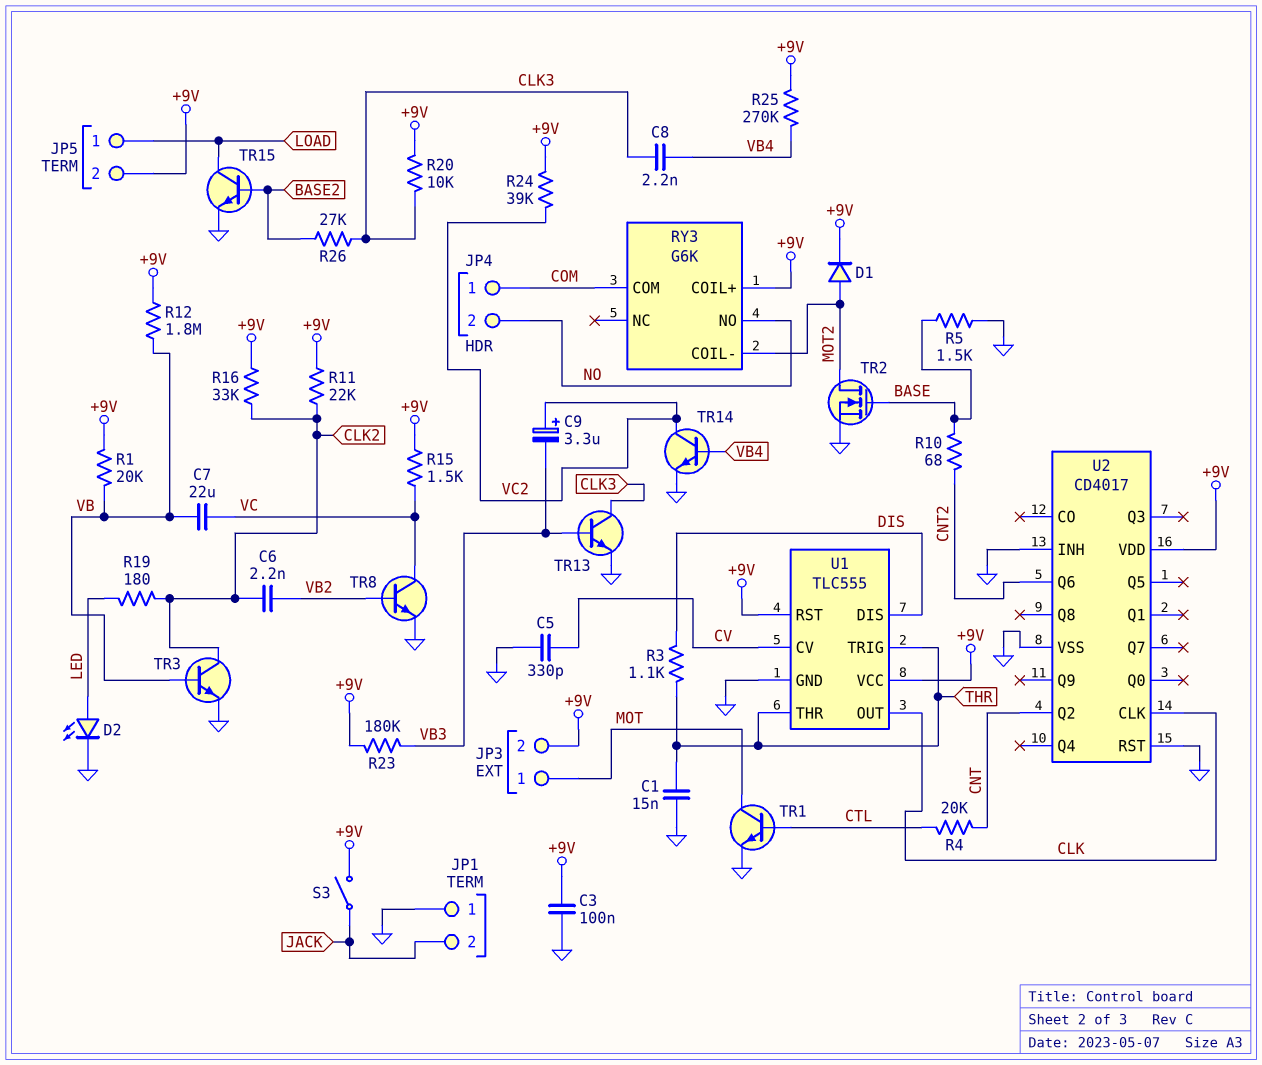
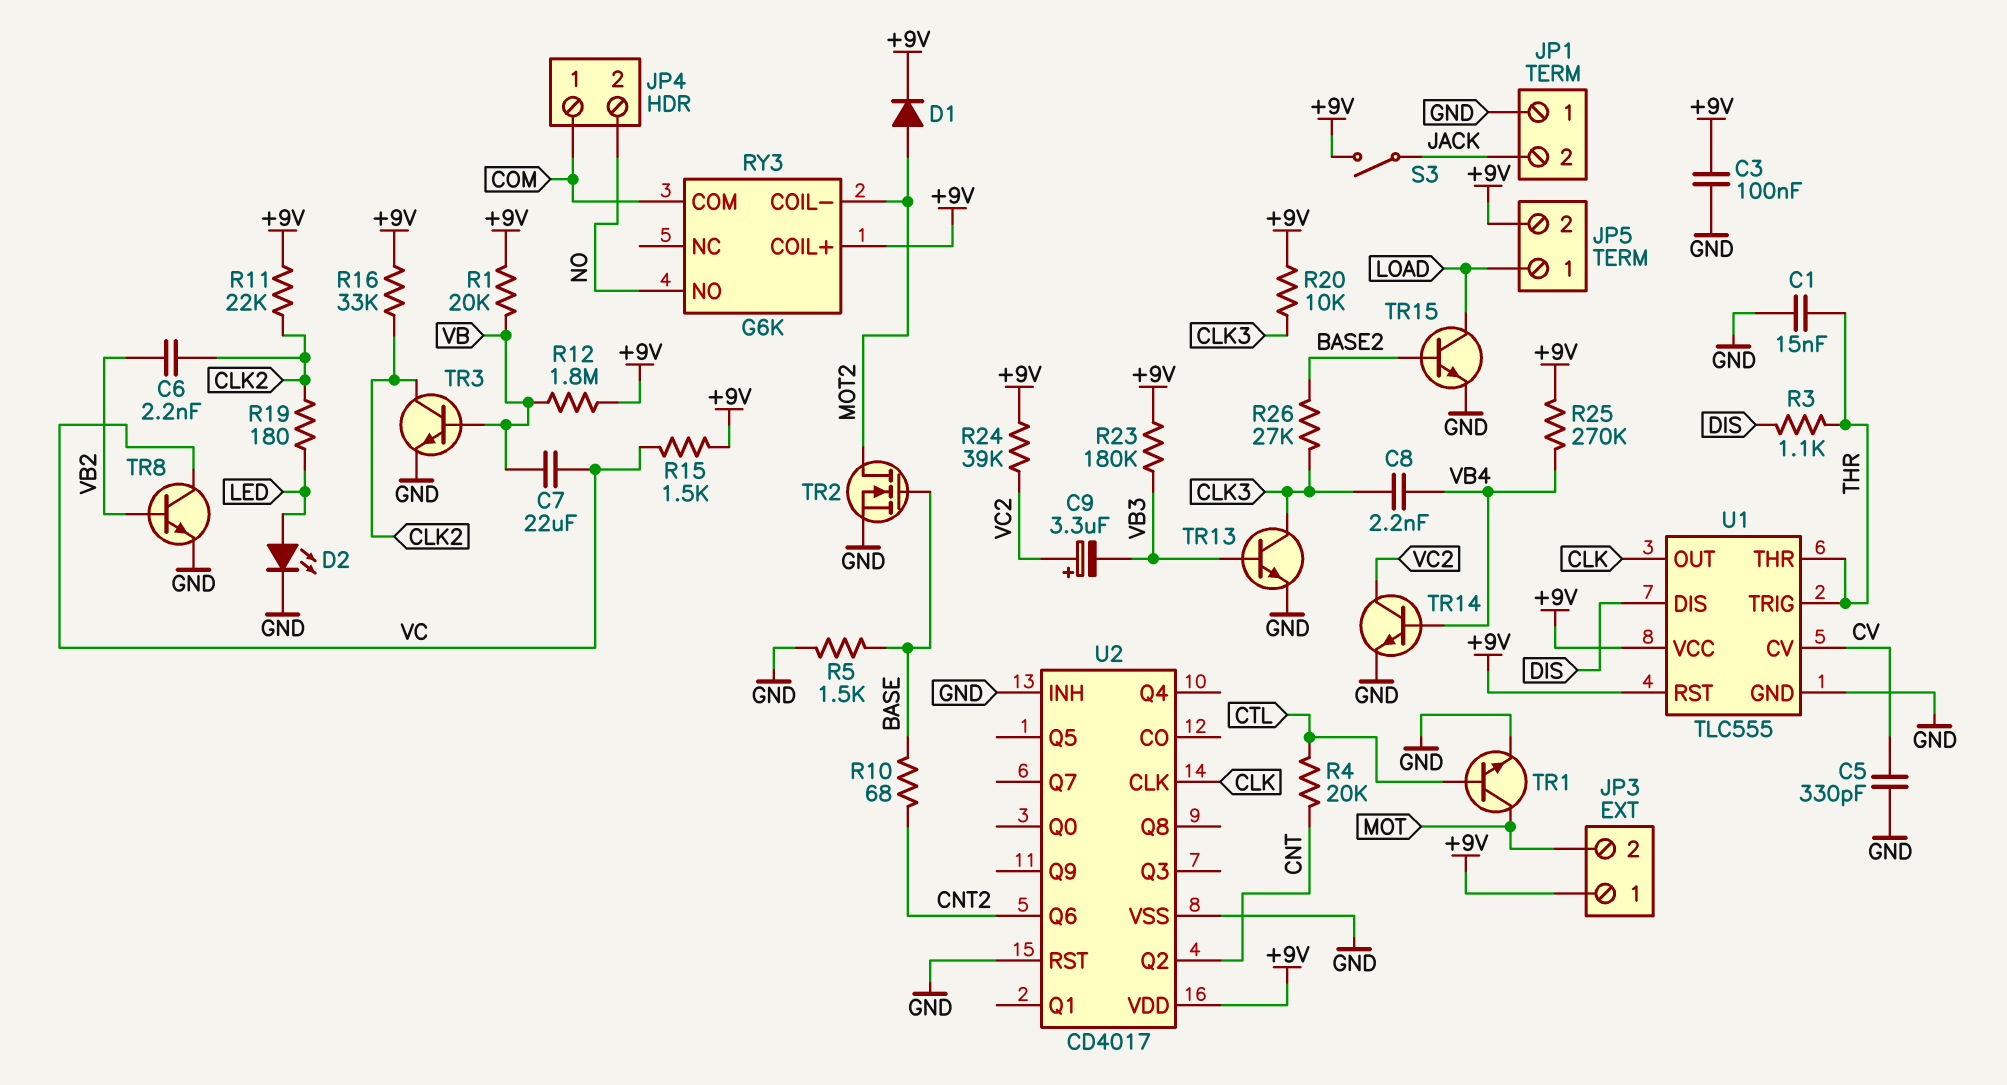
JP3 pin 1: MOT -> +9V
JP3 pin 2: +9V -> MOT

